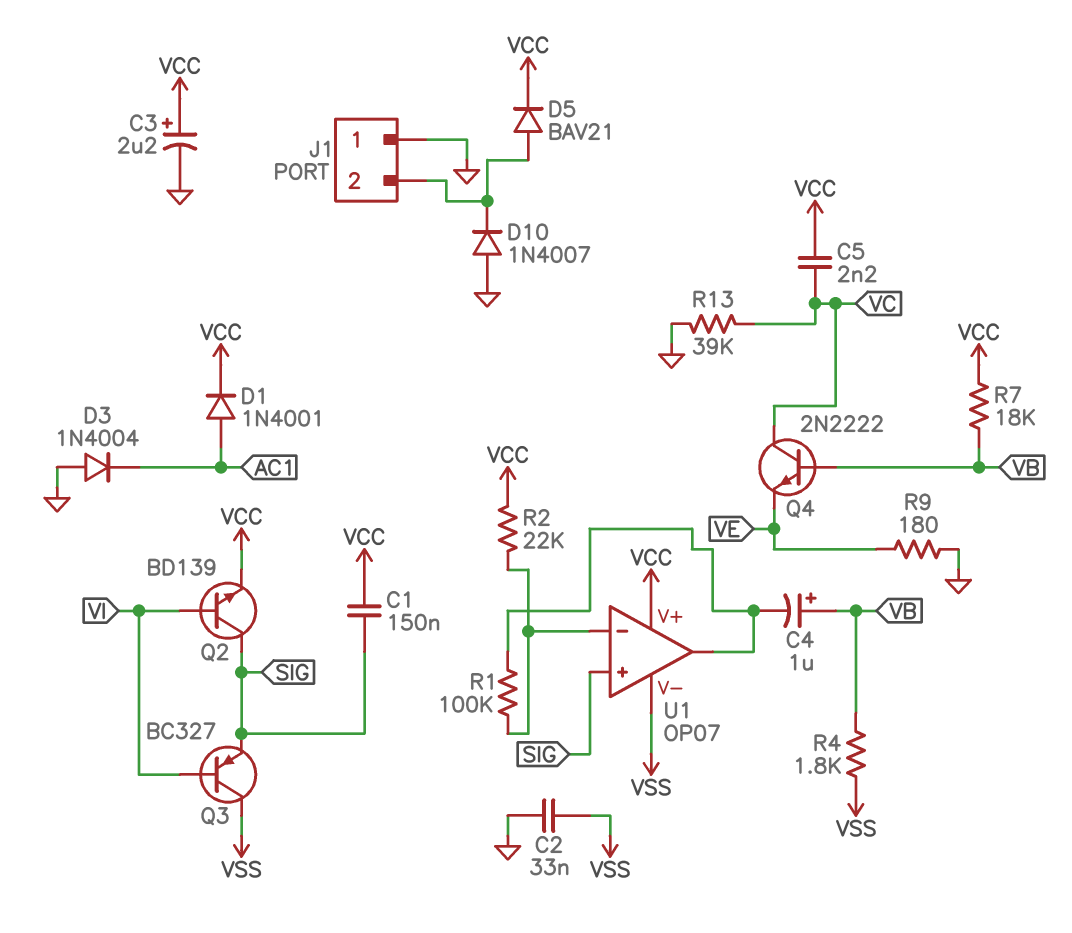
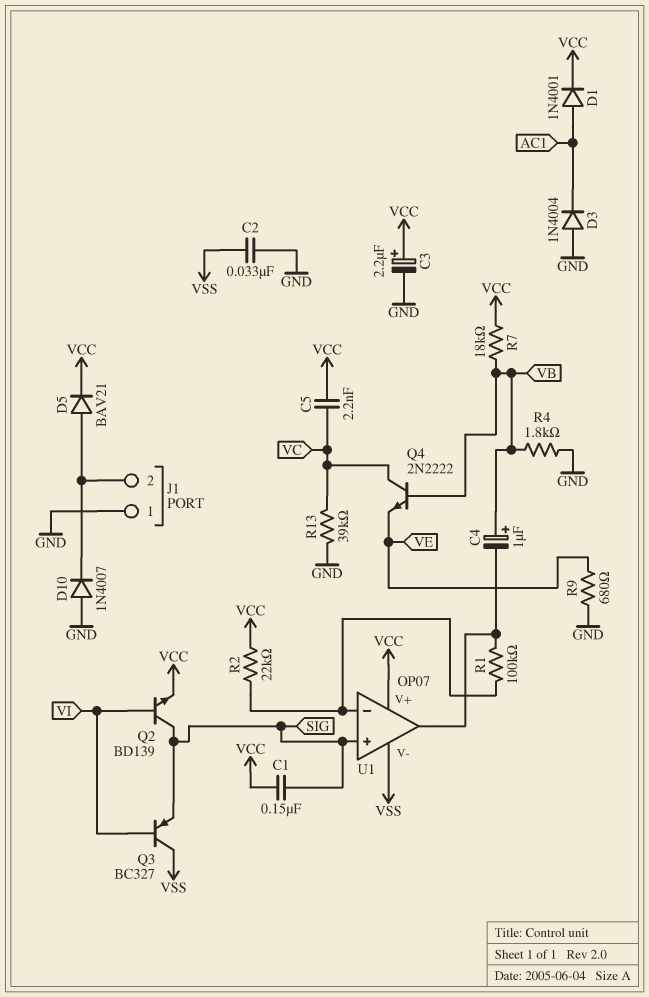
R4: 1.8k (VB, VSS) -> 1.8k (GND, VB)
R9: 180 (GND, VE) -> 680 (GND, VE)

